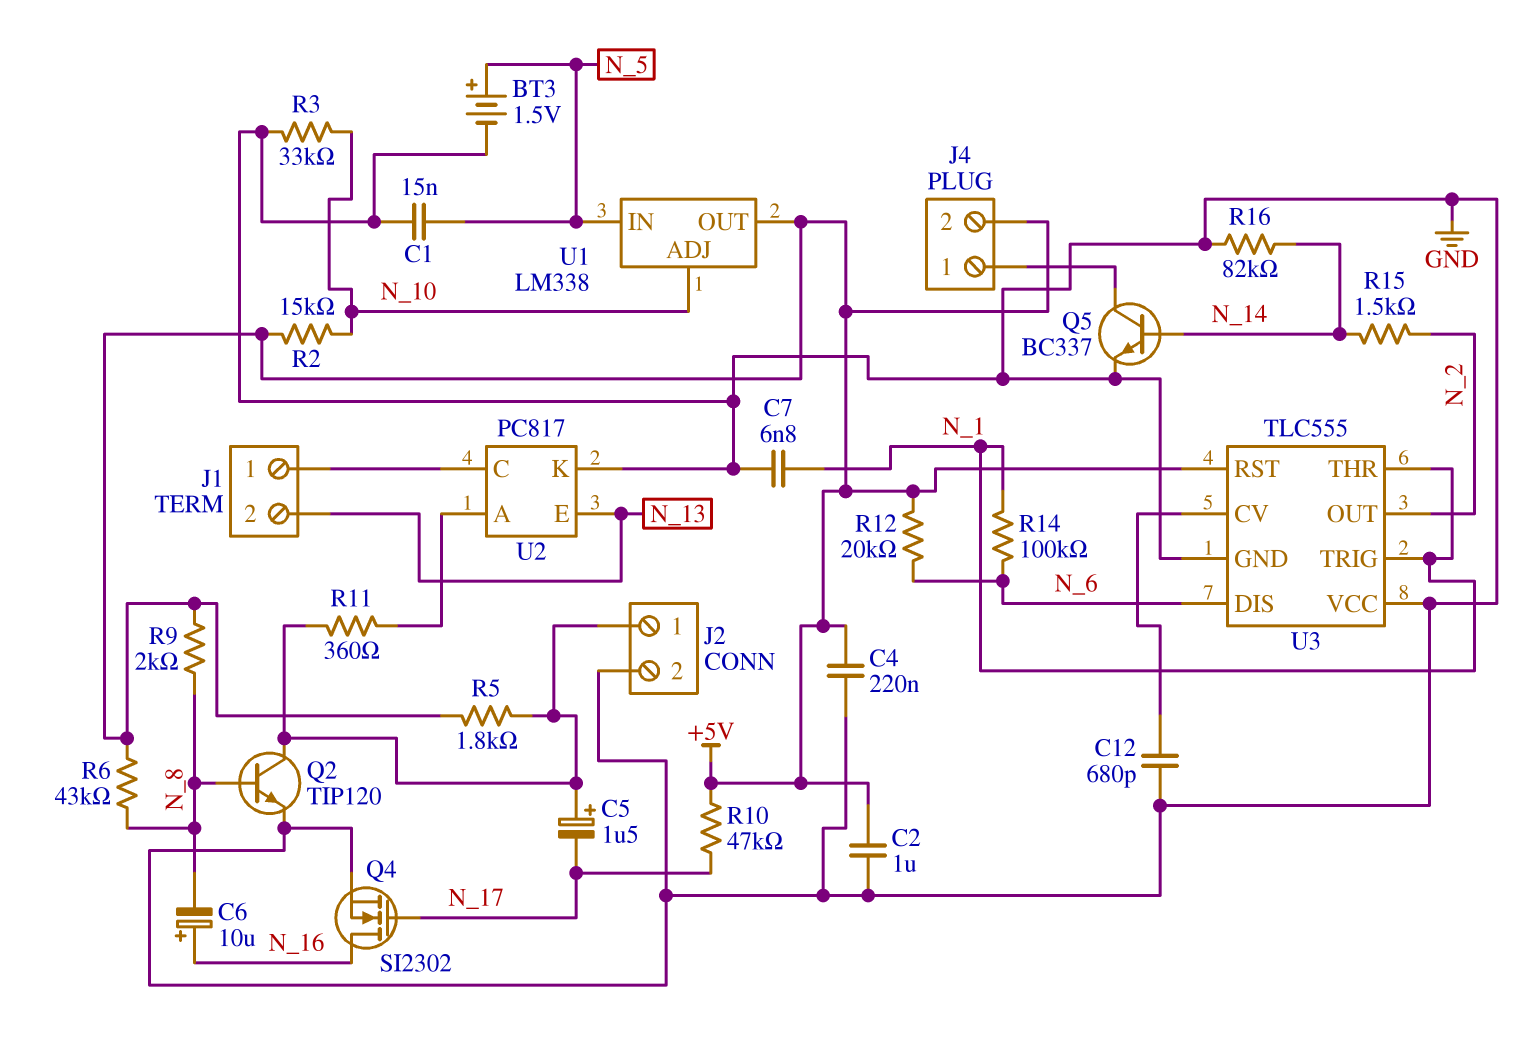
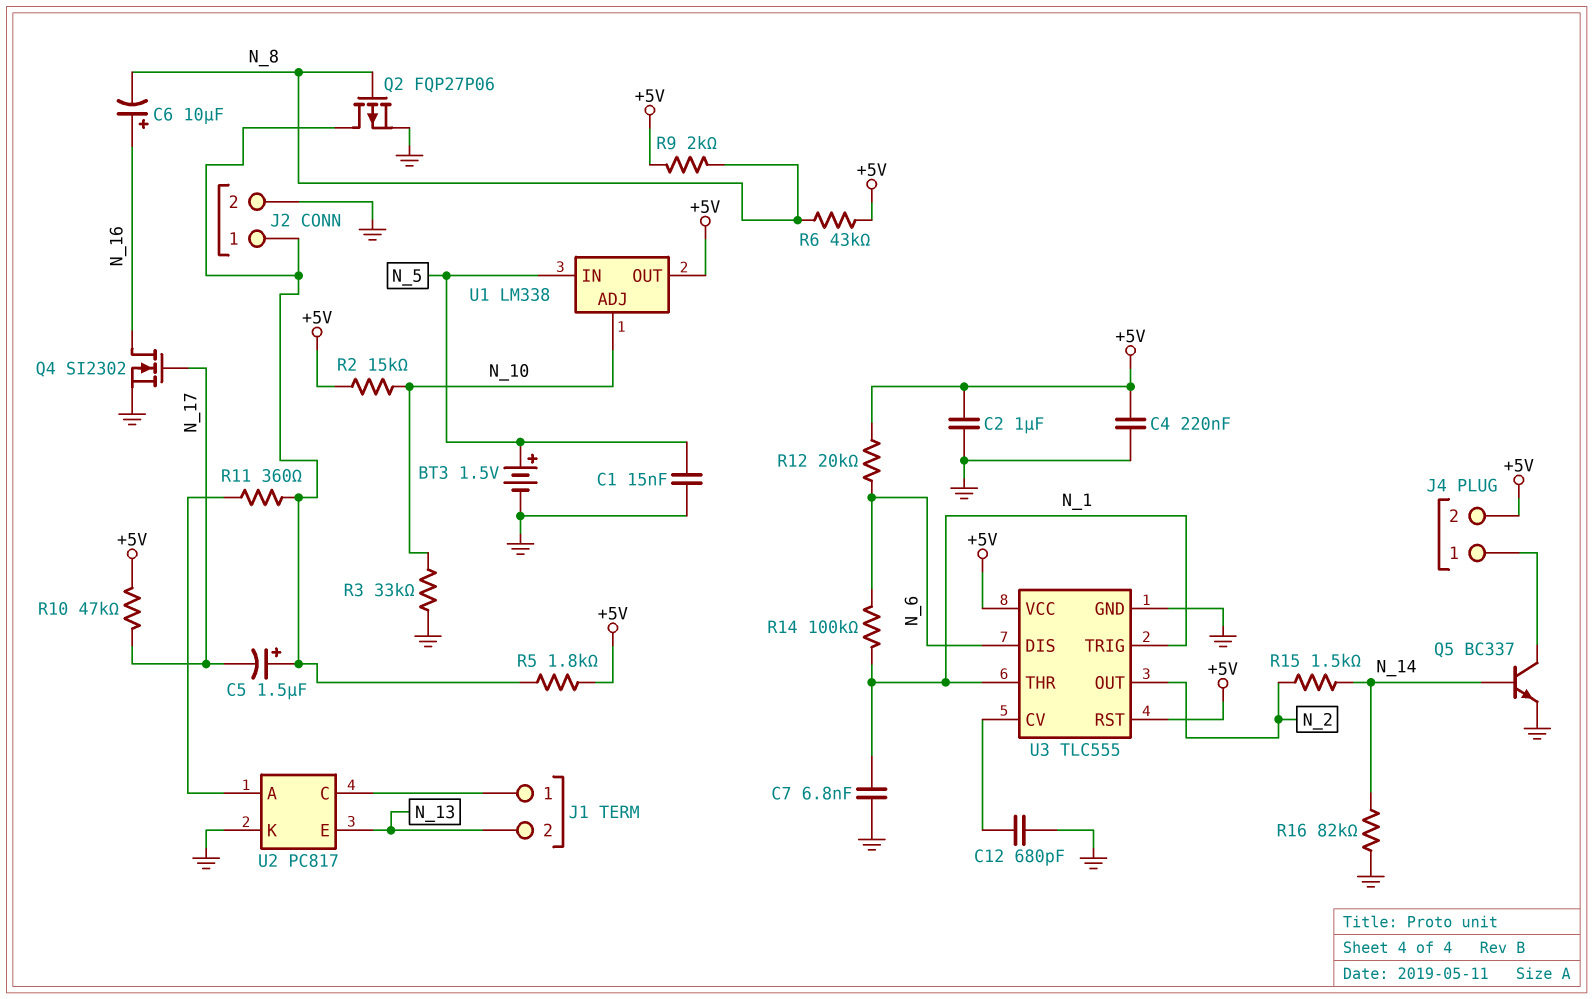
Q2: NPN TIP120 (B N_8, C J2/1, E GND) -> PMOS FQP27P06 (G N_8, D J2/1, S GND)
U3 pin VCC: GND -> +5V

